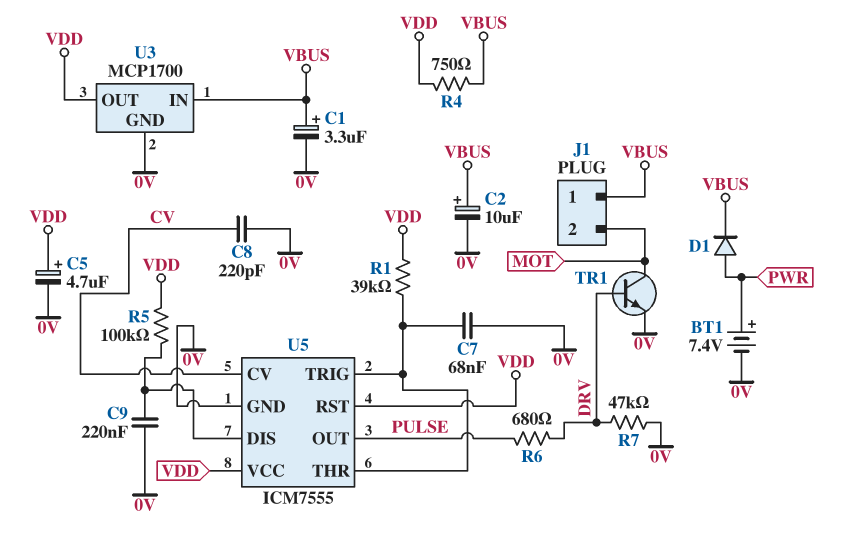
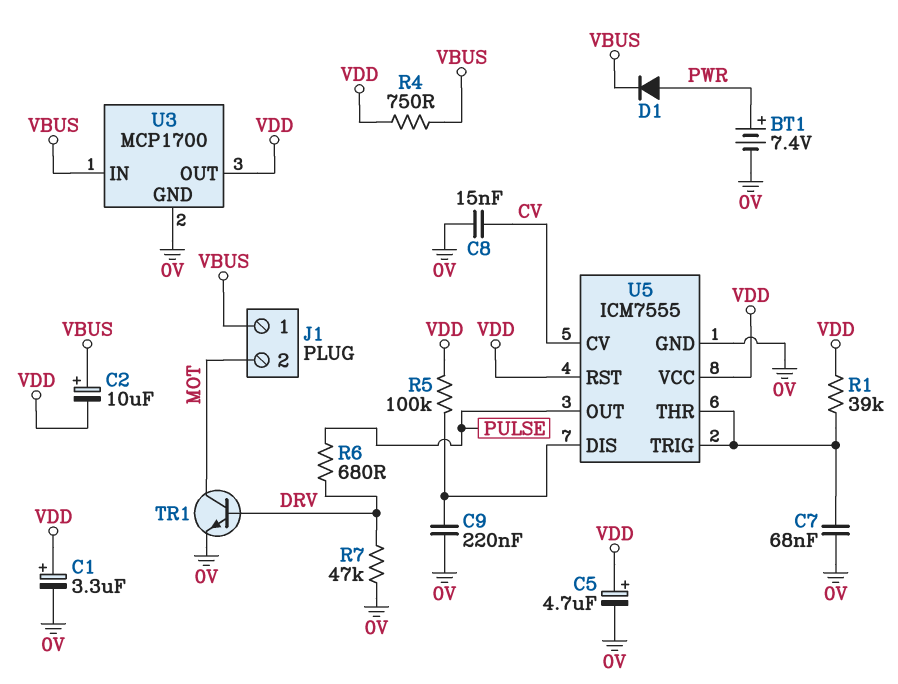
C1: 3.3uF (plus VBUS, minus 0V) -> 3.3uF (plus VDD, minus 0V)
C2: 10uF (plus VBUS, minus 0V) -> 10uF (plus VBUS, minus VDD)
C8: 220pF (0V, CV) -> 15nF (0V, CV)

